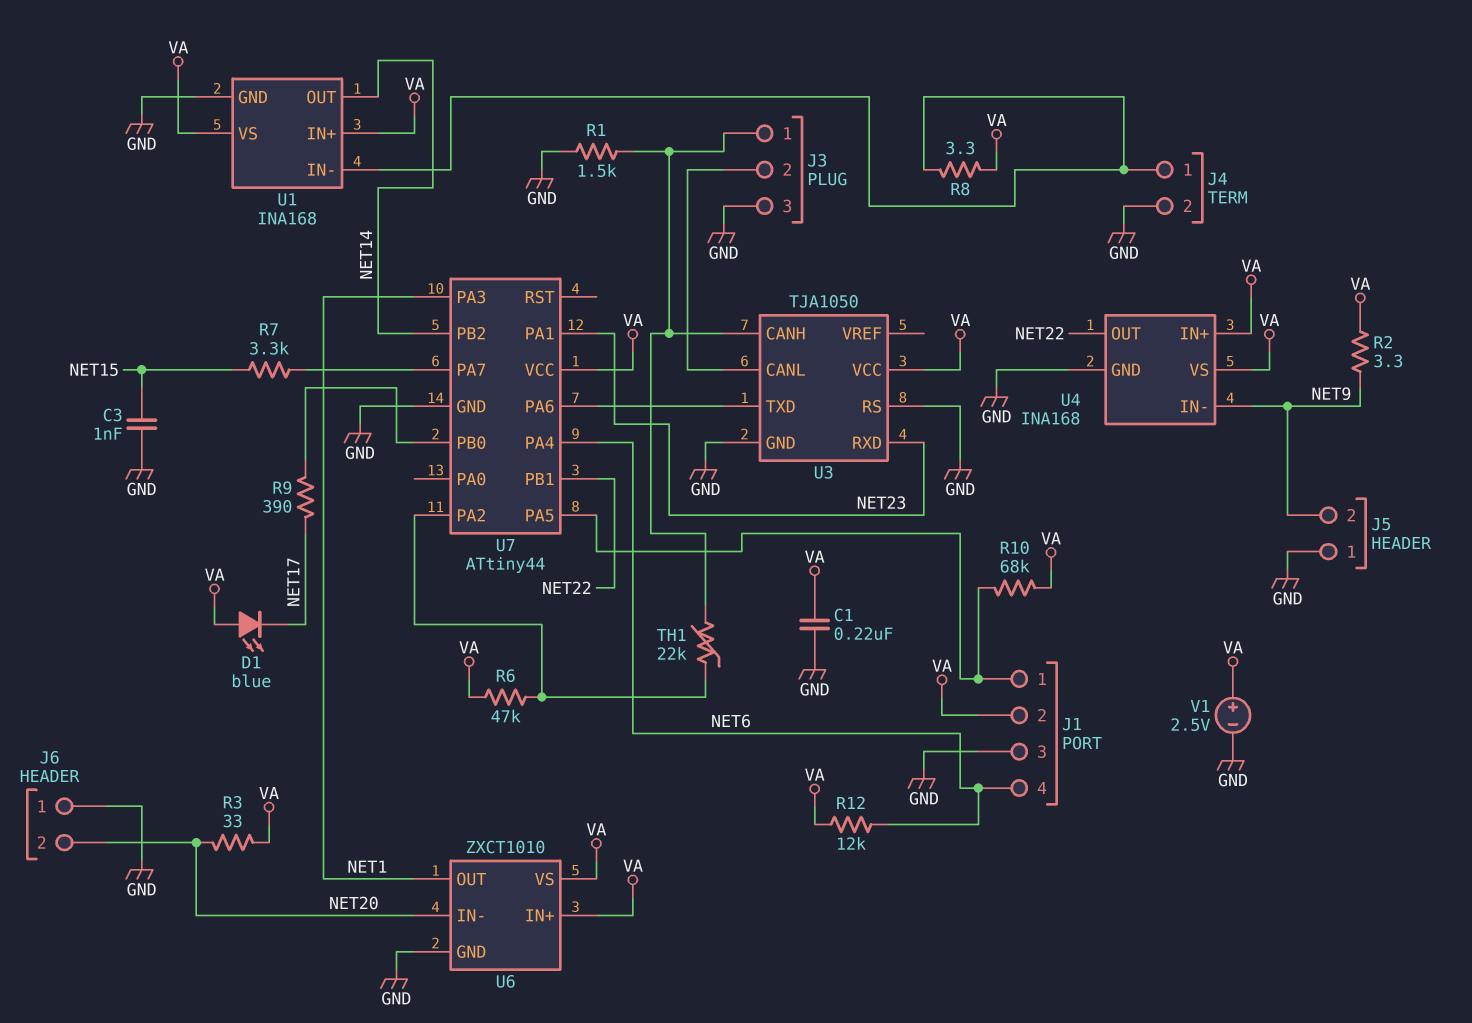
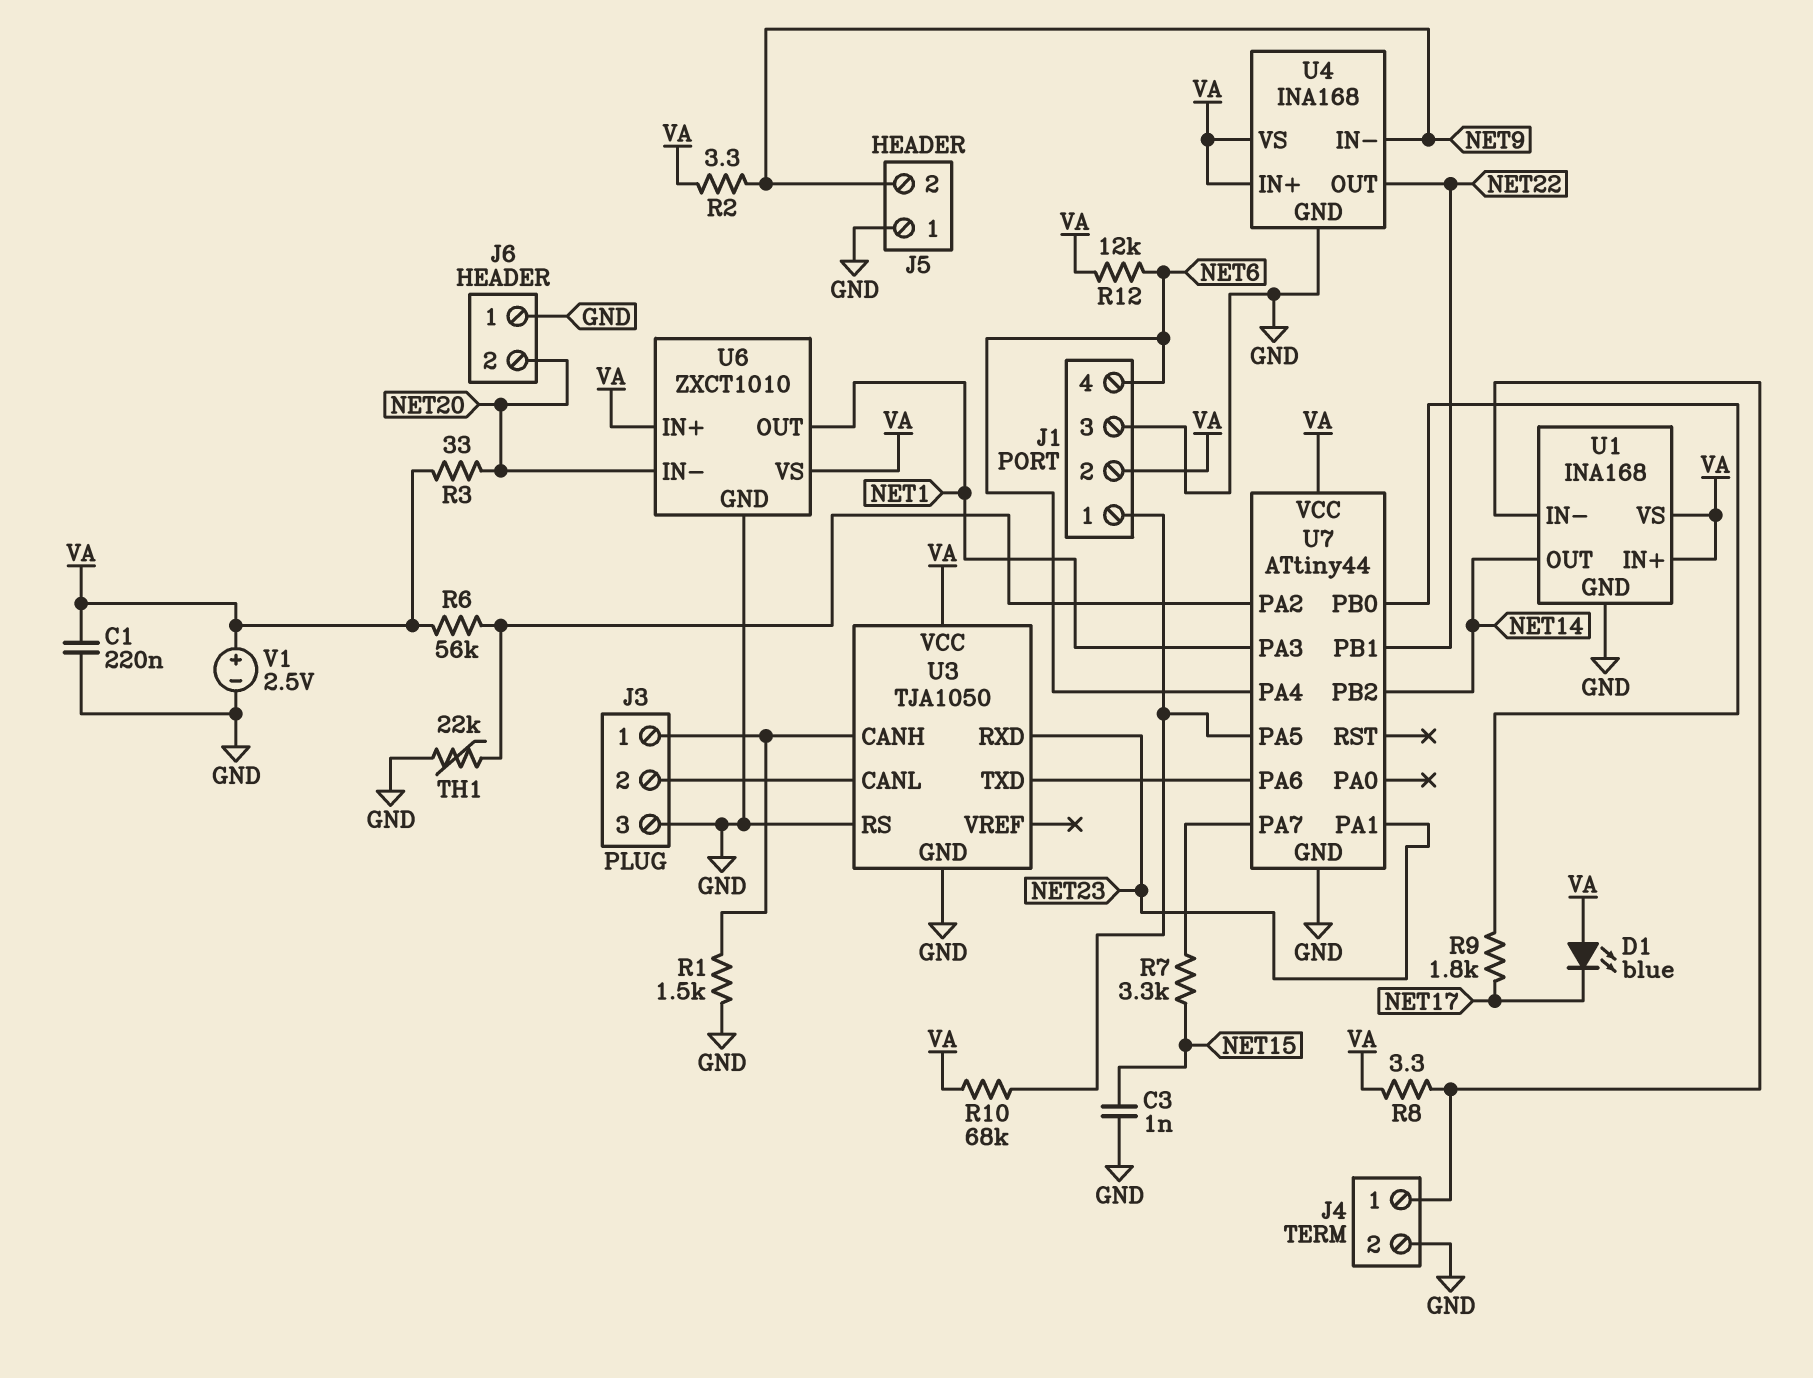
R6: 47k (U7/PA2, VA) -> 56k (U7/PA2, VA)
R9: 390 (NET17, U7/PB0) -> 1.8k (NET17, U7/PB0)
TH1: 22k (J3/1, U7/PA2) -> 22k (GND, U7/PA2)

